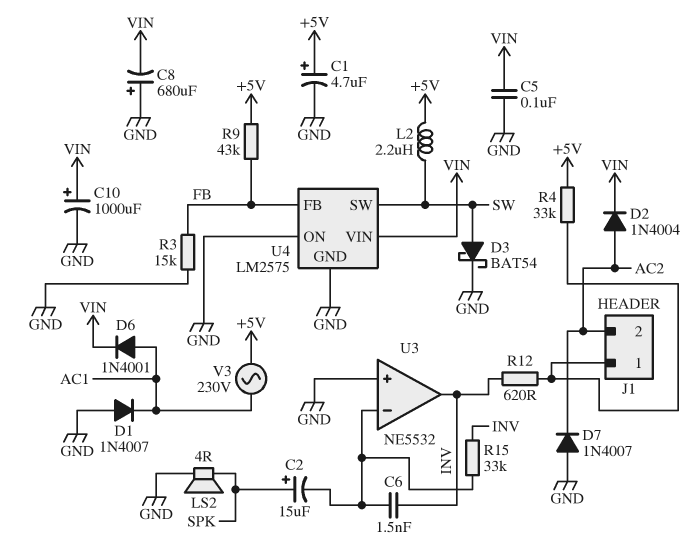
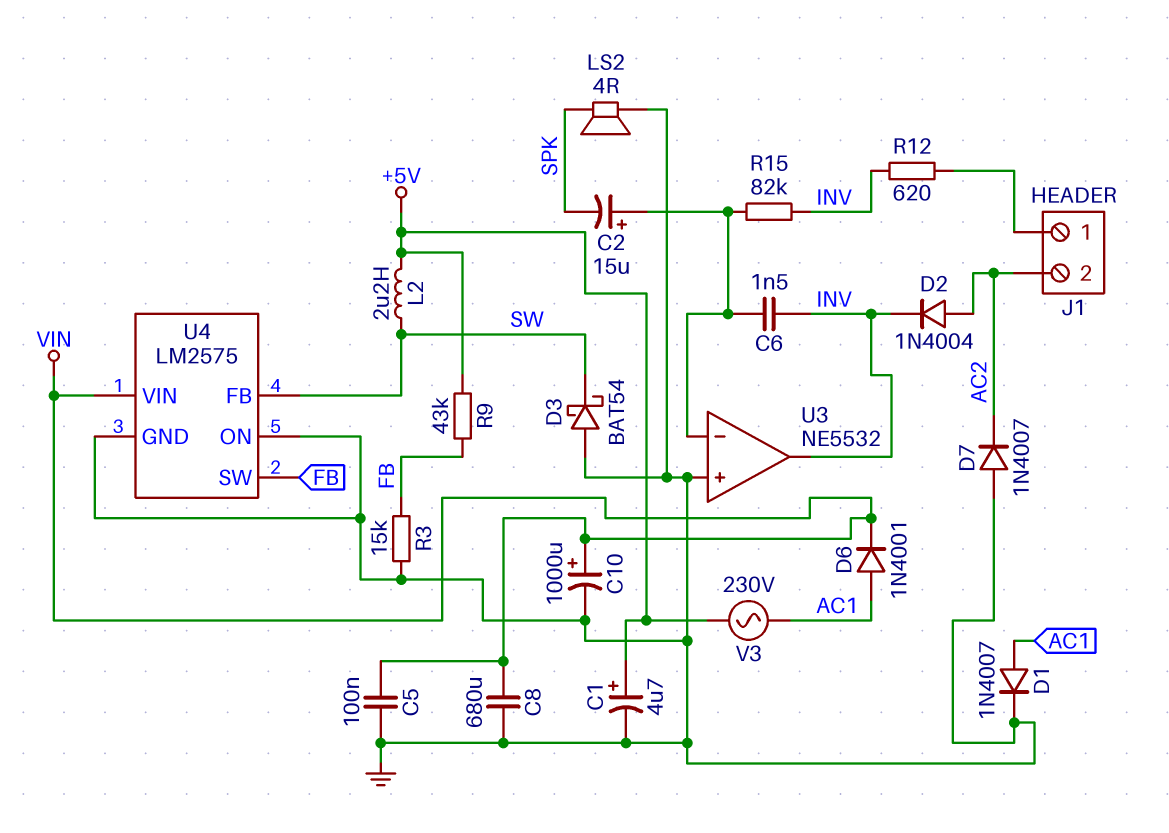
C2: 15uF (plus SPK, minus U3/in-) -> 15uF (plus U3/in-, minus SPK)
C8: 680uF (plus GND, minus VIN) -> 680uF (GND, VIN)
D1: diode 1N4007 (A GND, K AC1) -> diode 1N4007 (A AC1, K GND)
D2: diode 1N4004 (A AC2, K VIN) -> diode 1N4004 (A AC2, K INV)
D3: schottky BAT54 (A SW, K GND) -> schottky BAT54 (A GND, K SW)
R4: 33k (+5V, J1/1) -> none
R15: 33k (INV, U3/in-) -> 82k (INV, U3/in-)
U4 pin FB: FB -> SW
U4 pin SW: SW -> FB

